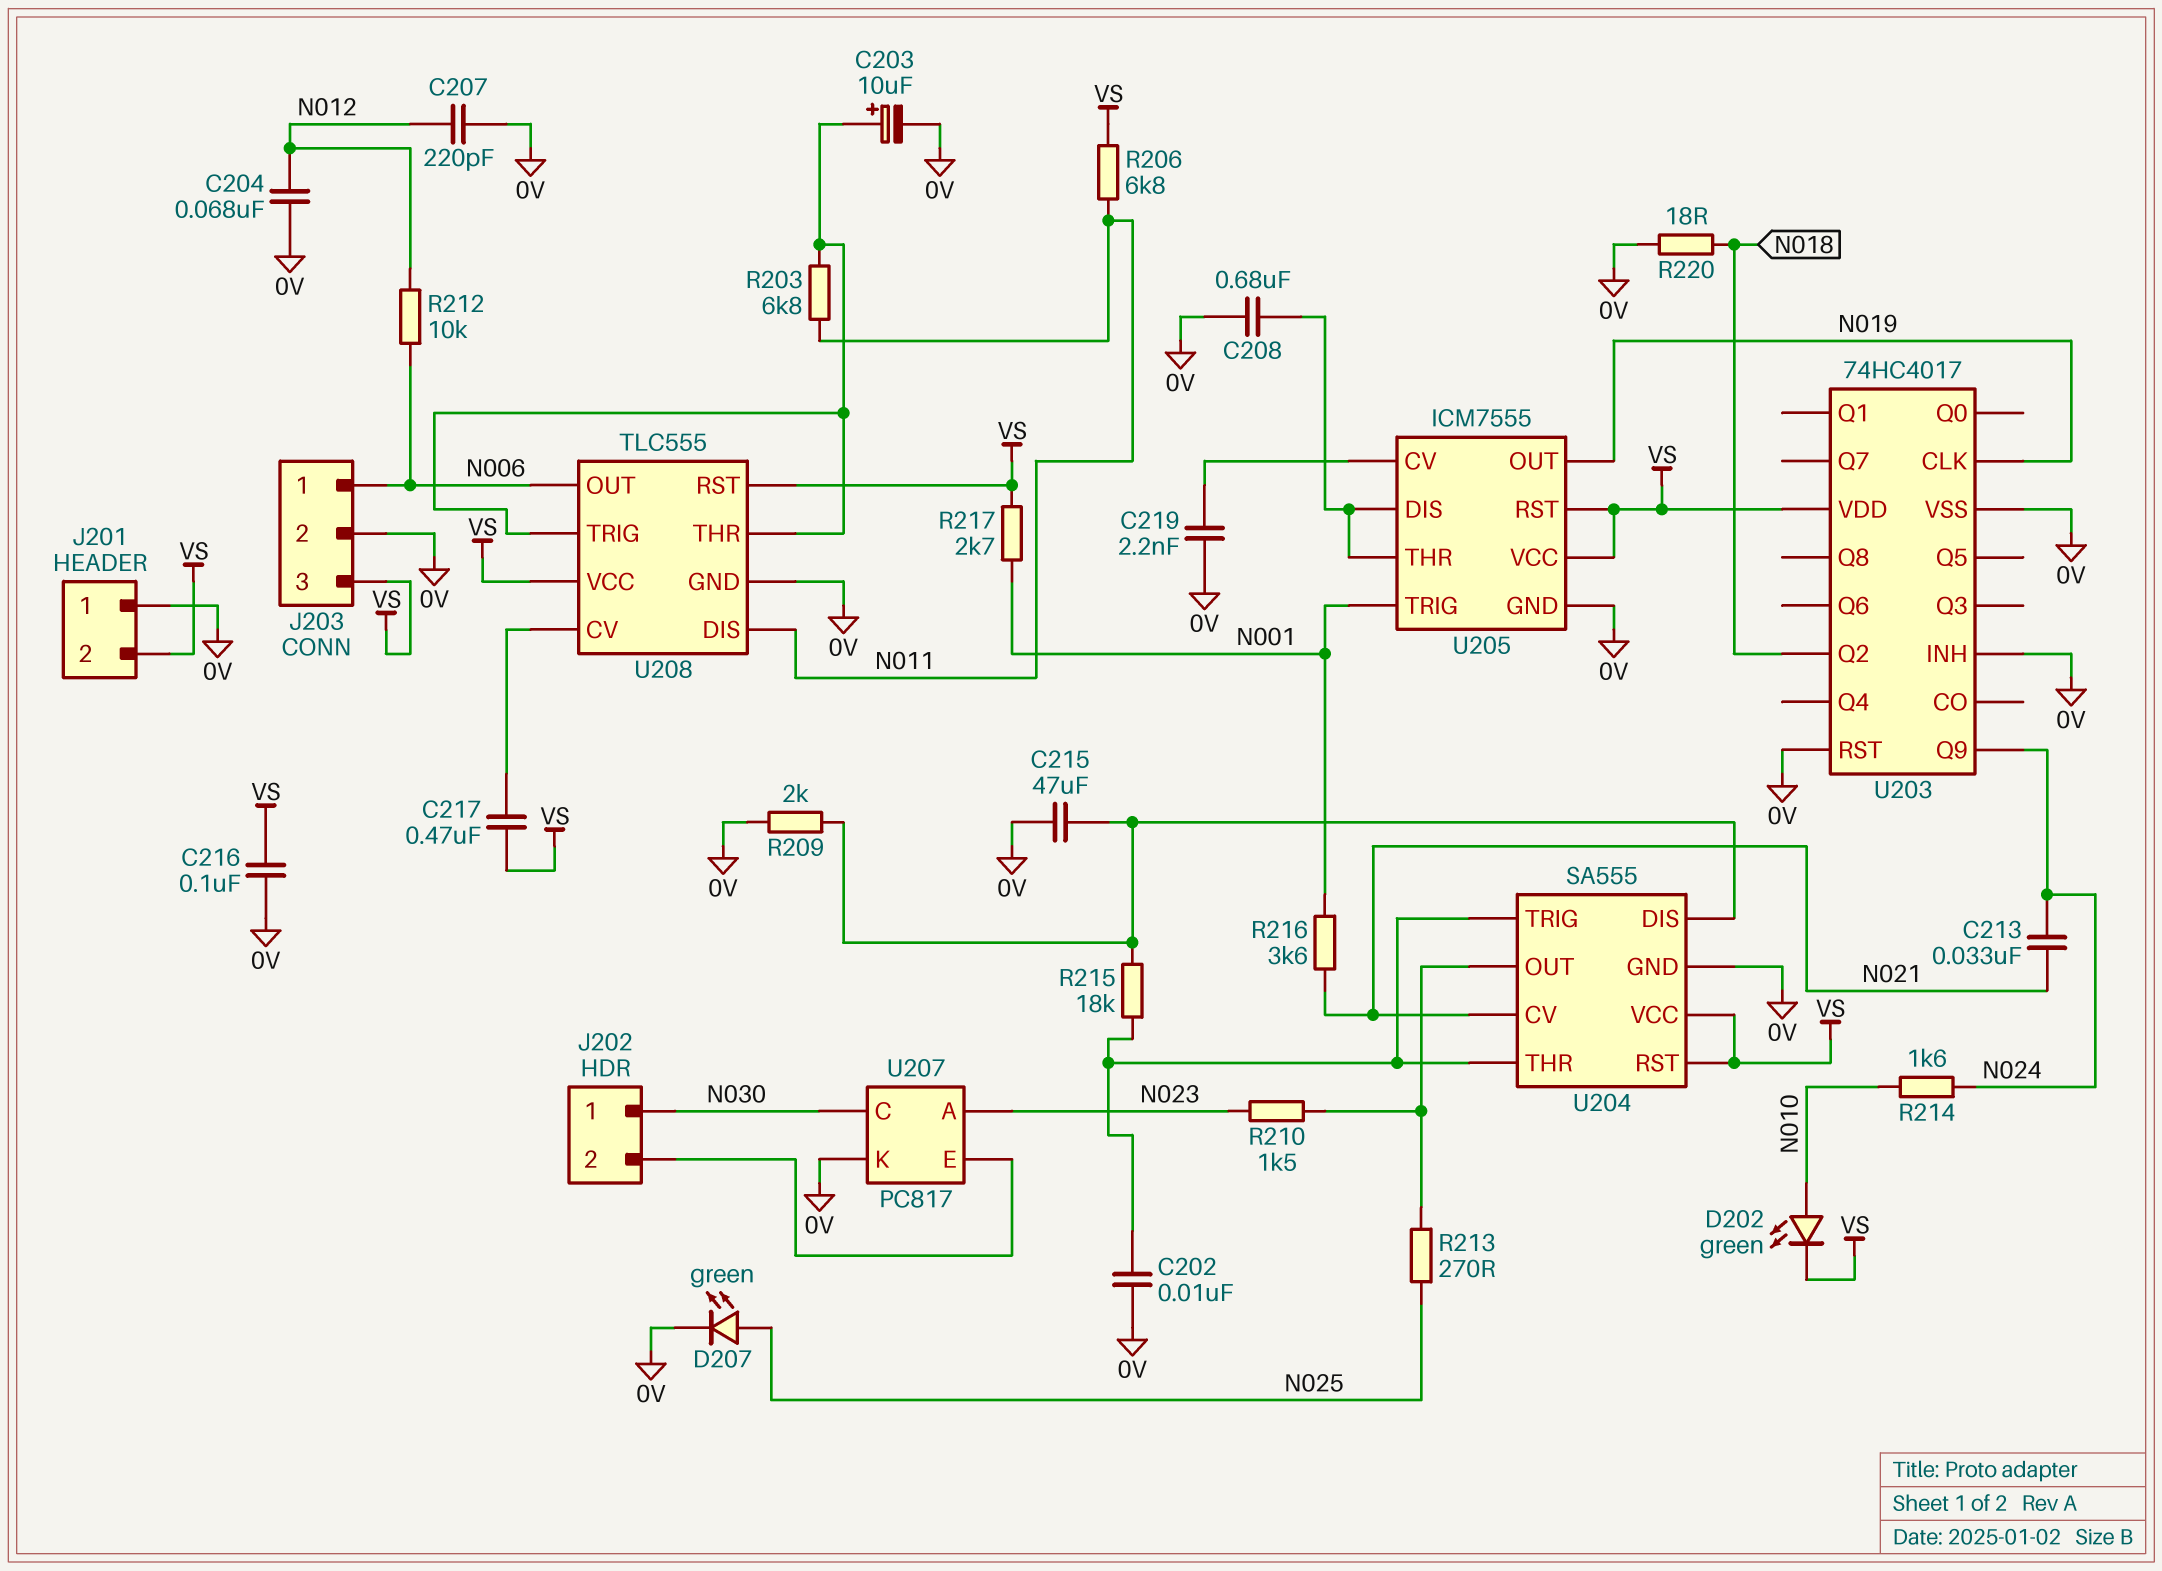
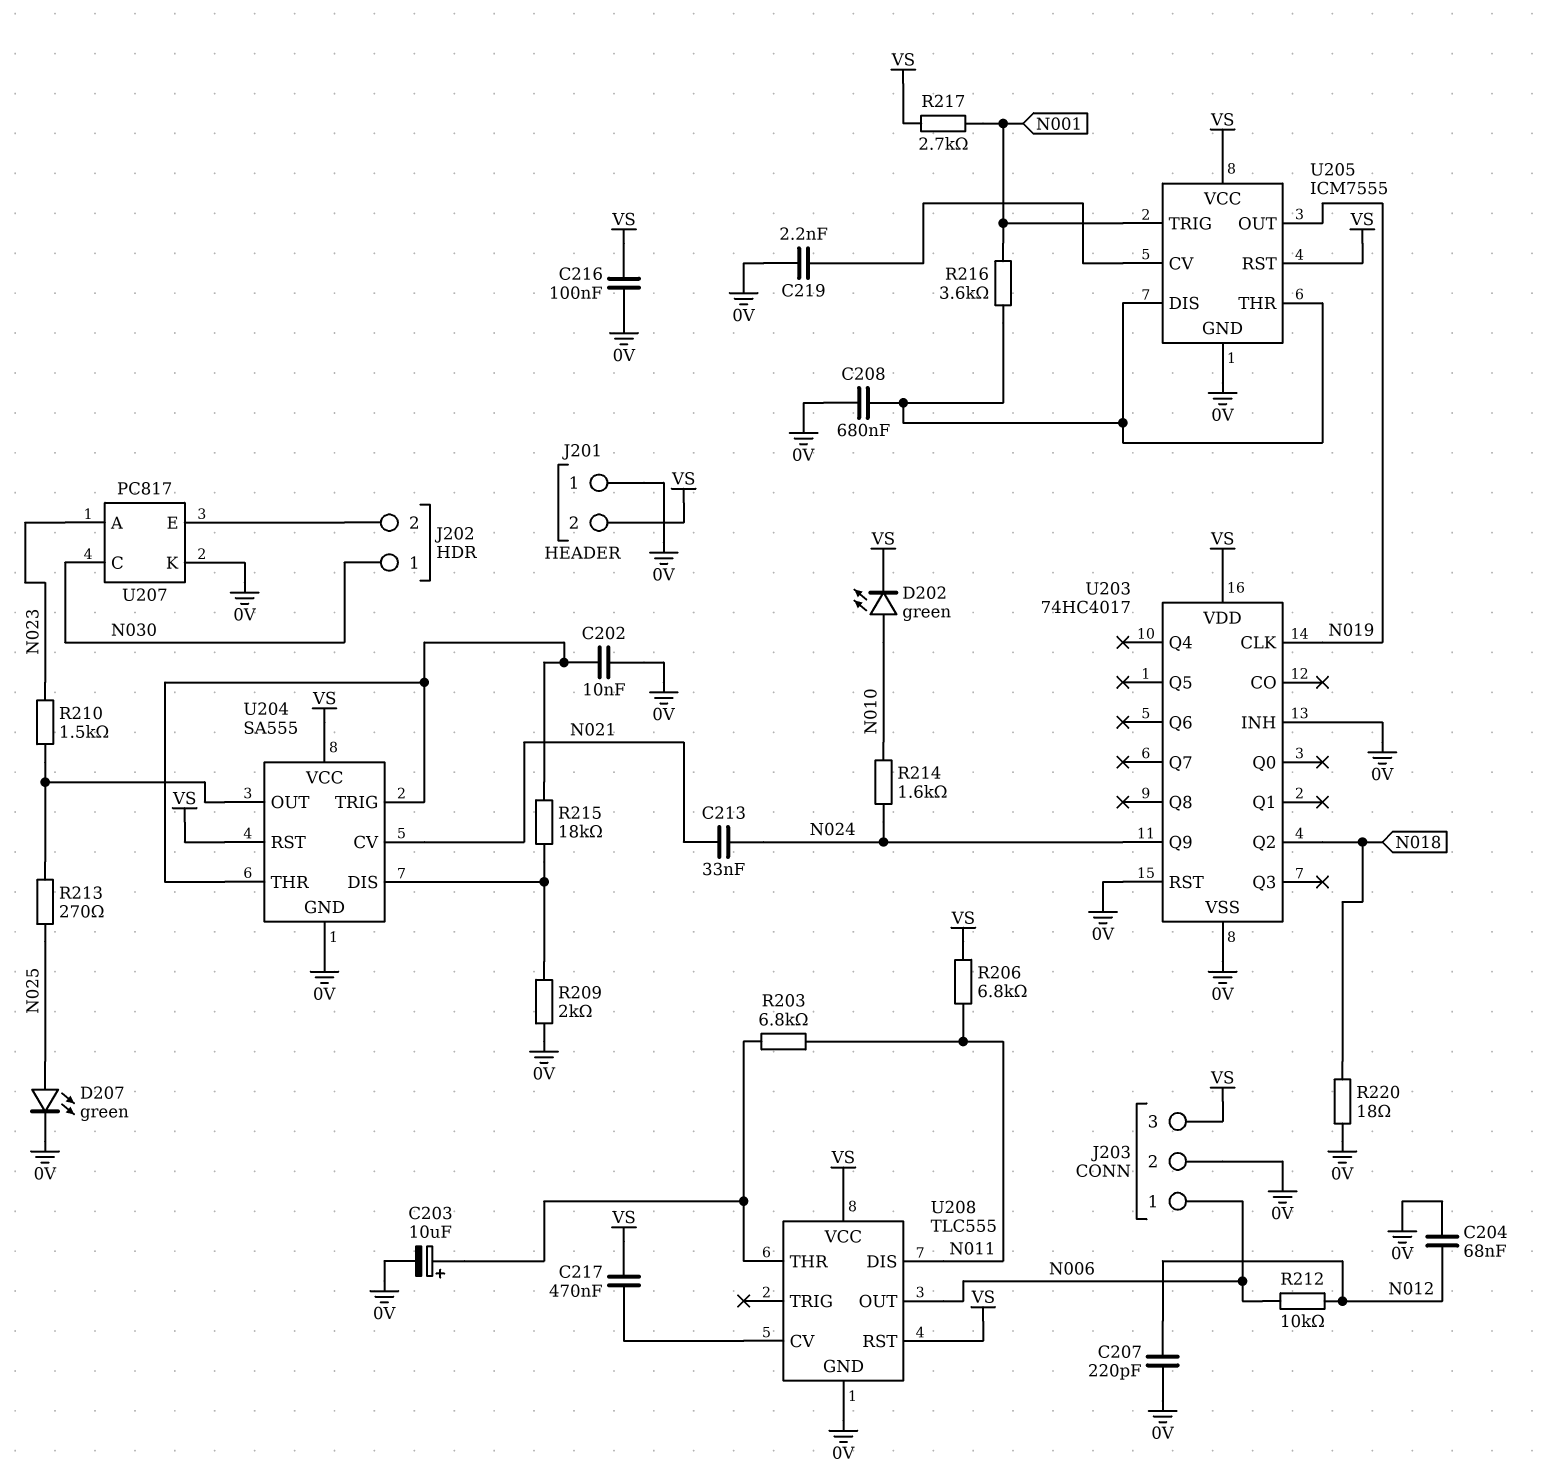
C215: 47uF (0V, U204/DIS) -> none
R216: 3.6k (N001, N021) -> 3.6k (N001, U205/DIS)
U208 pin TRIG: U208/THR -> none

